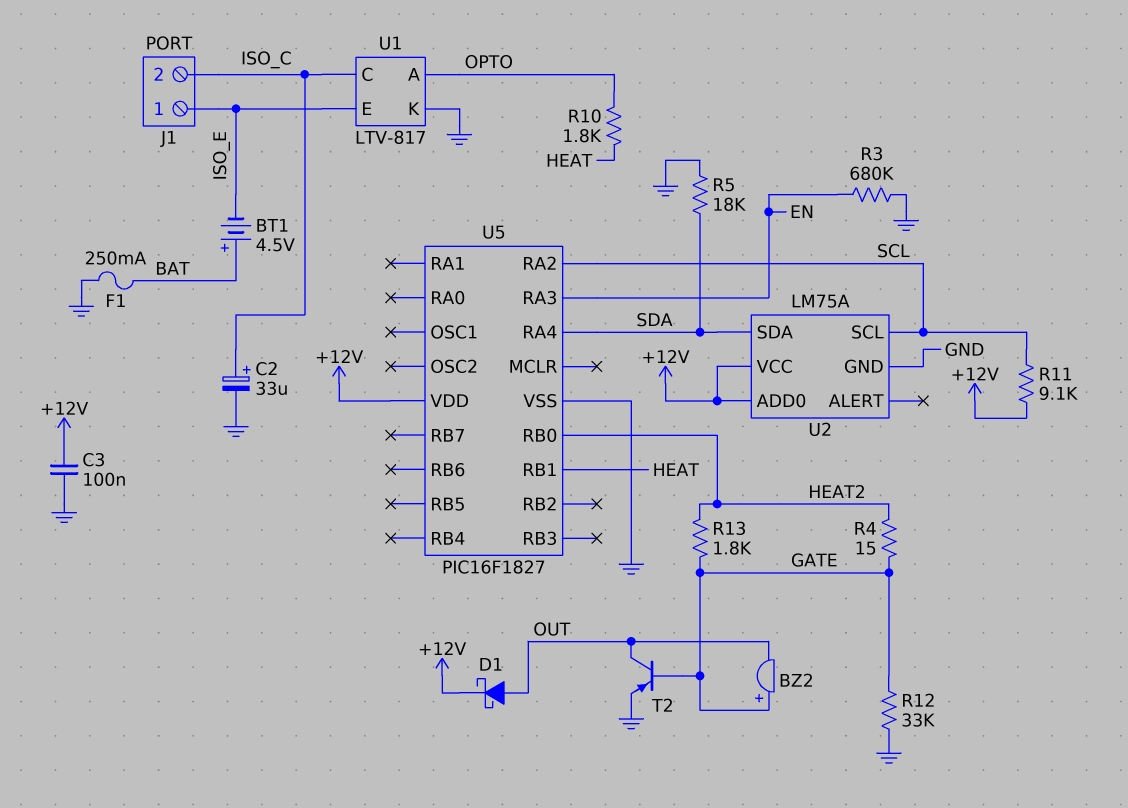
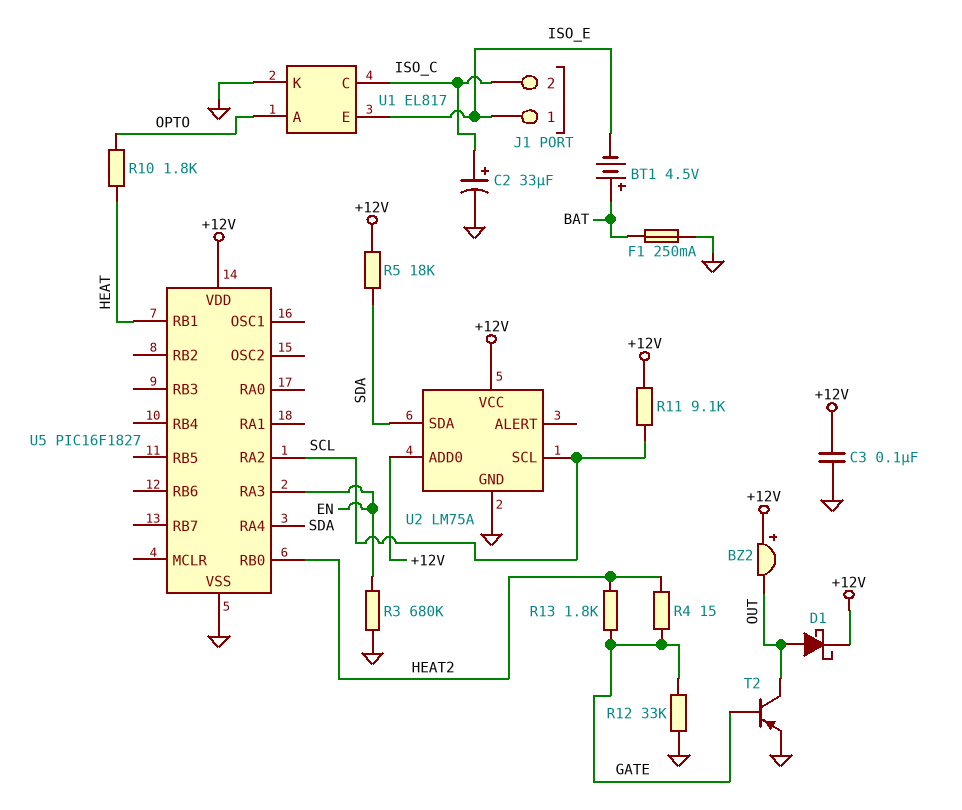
BZ2: buzzer (plus GATE, minus OUT) -> buzzer (plus +12V, minus OUT)
R5: 18k (GND, SDA) -> 18k (+12V, SDA)
U1: LTV-817 -> EL817

